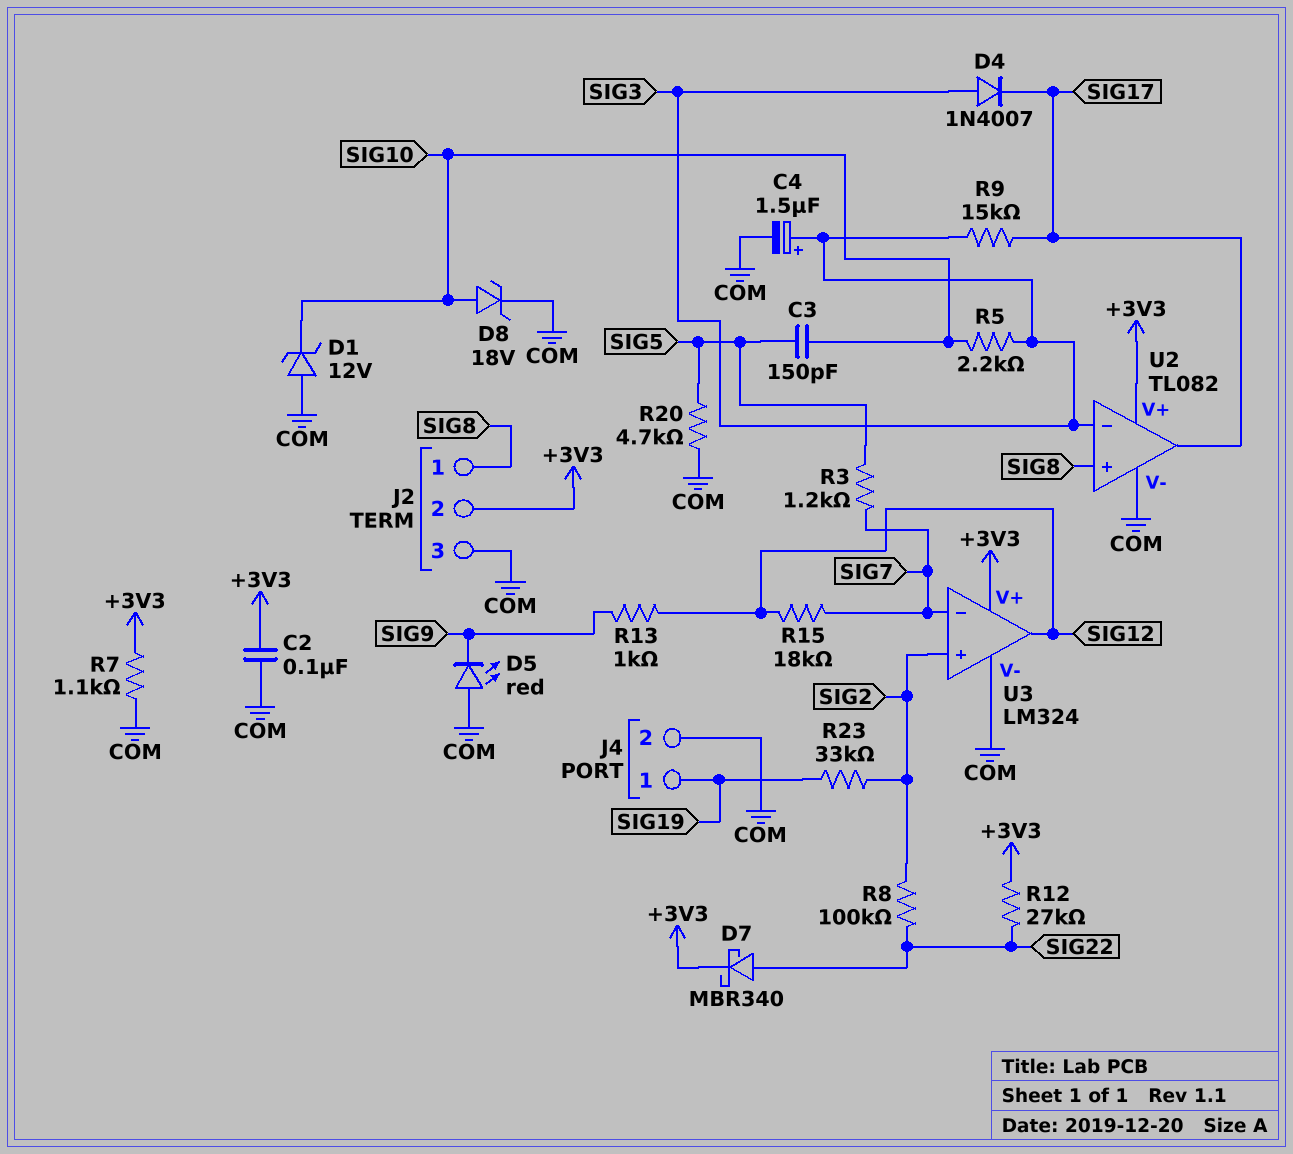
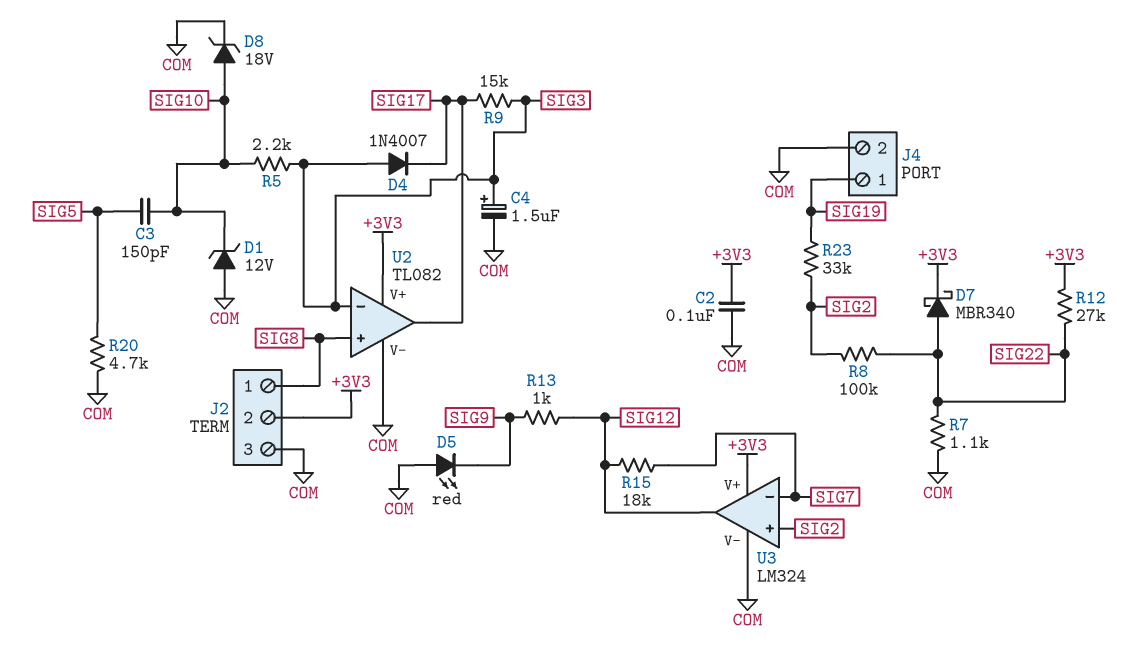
R3: 1.2k (SIG5, SIG7) -> none
R7: 1.1k (+3V3, COM) -> 1.1k (COM, SIG22)

